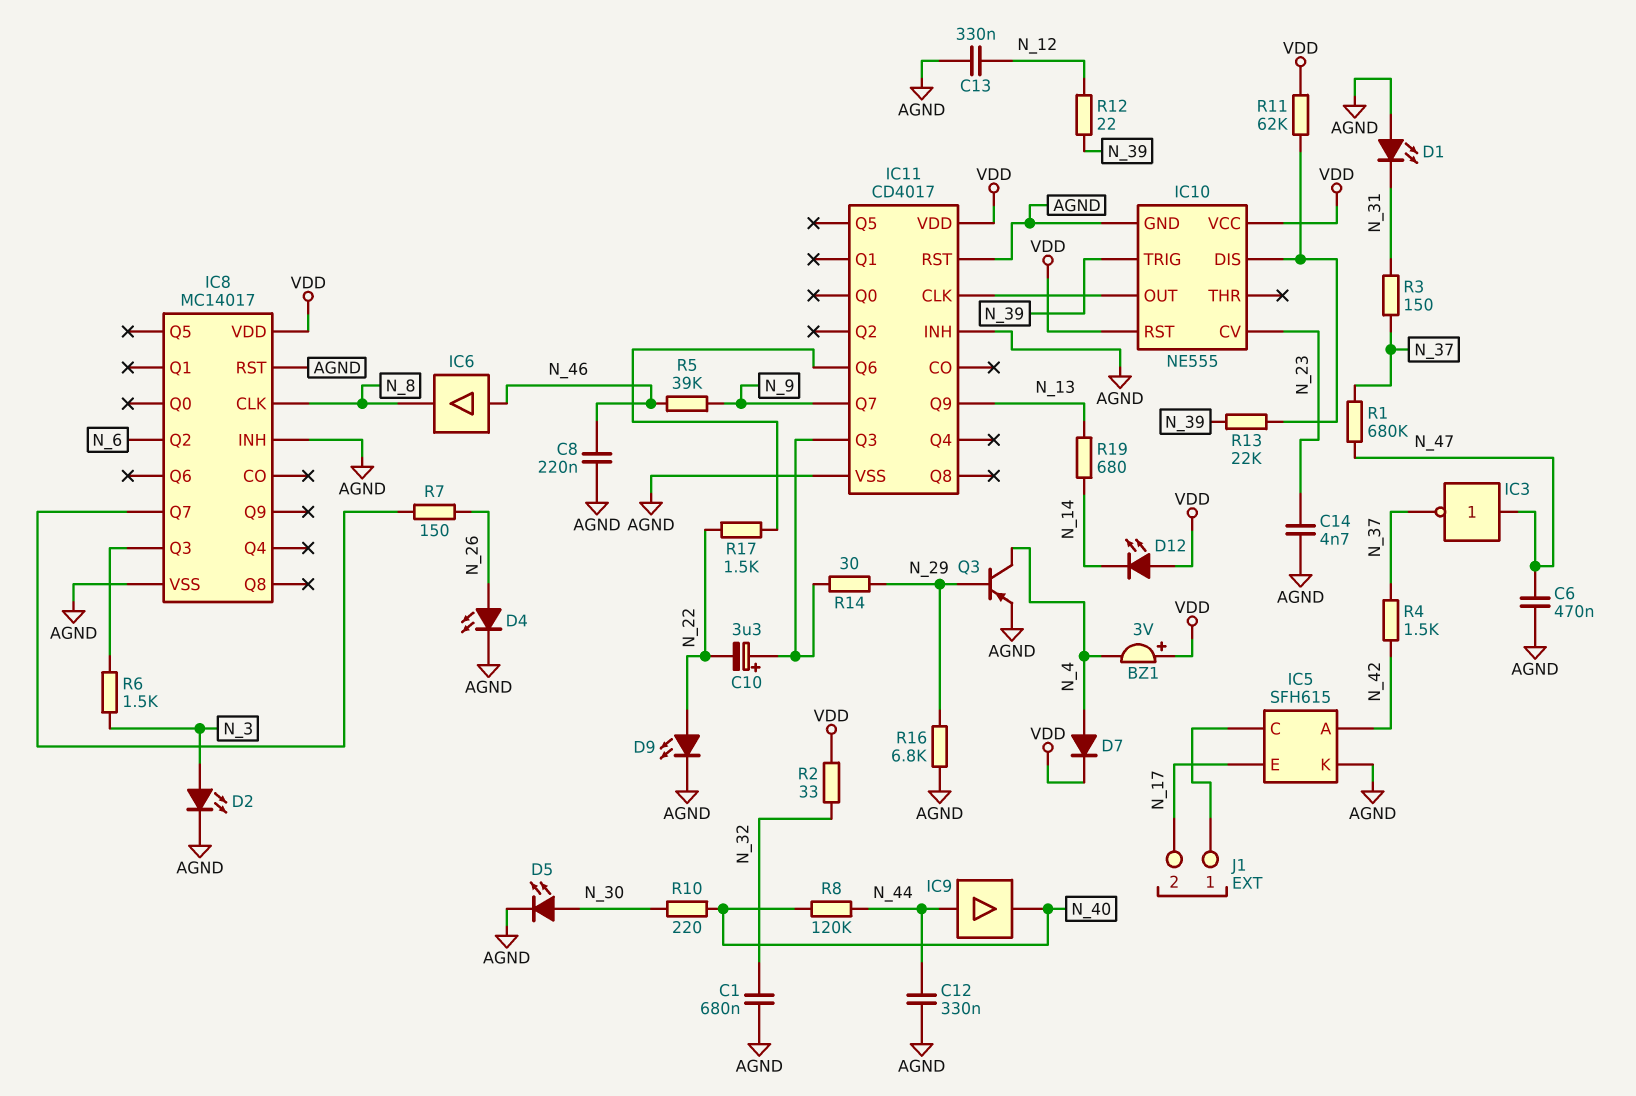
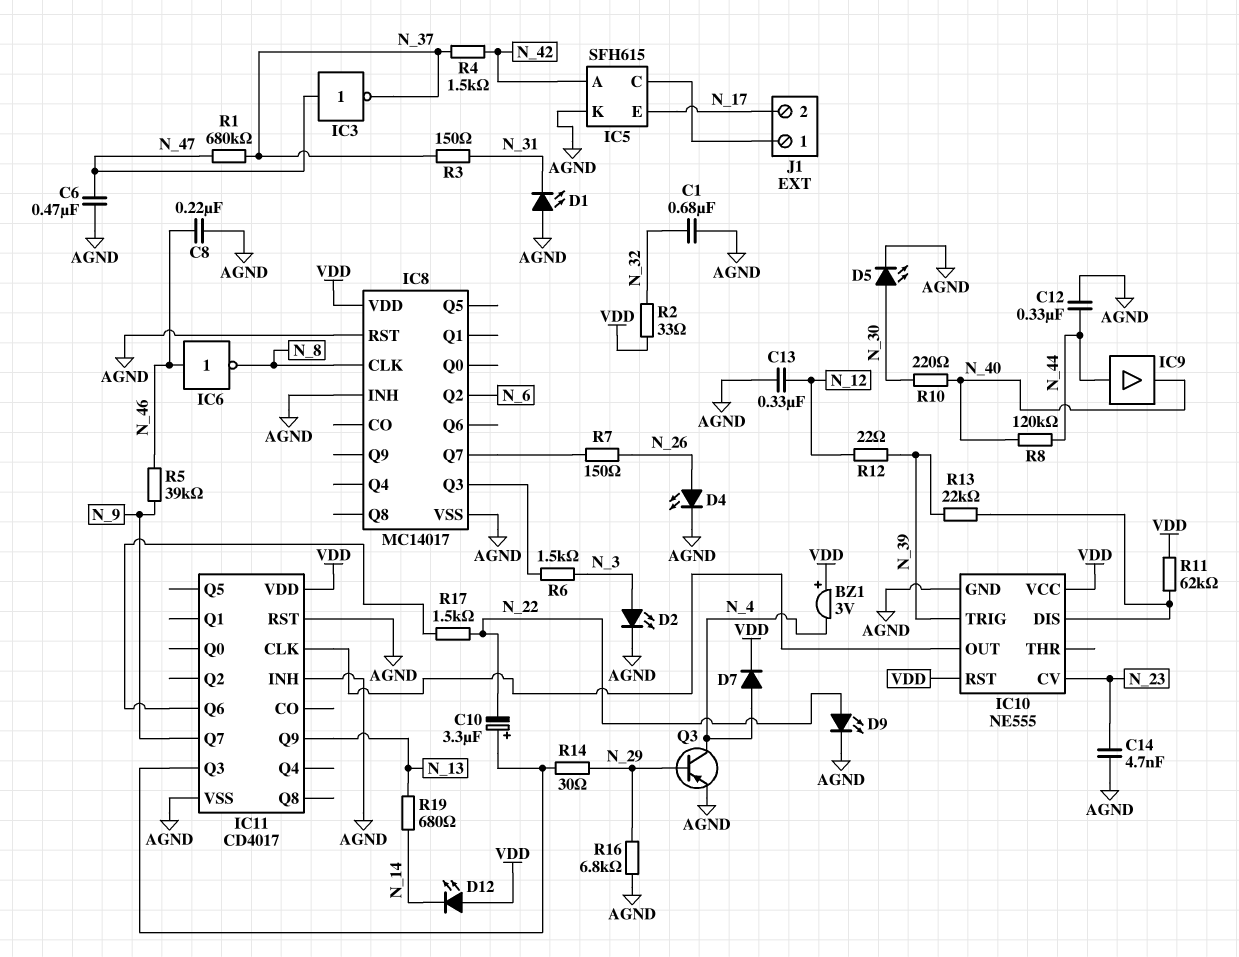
IC6: buffer (in N_46, out N_8) -> NOT (in N_46, out N_8)

